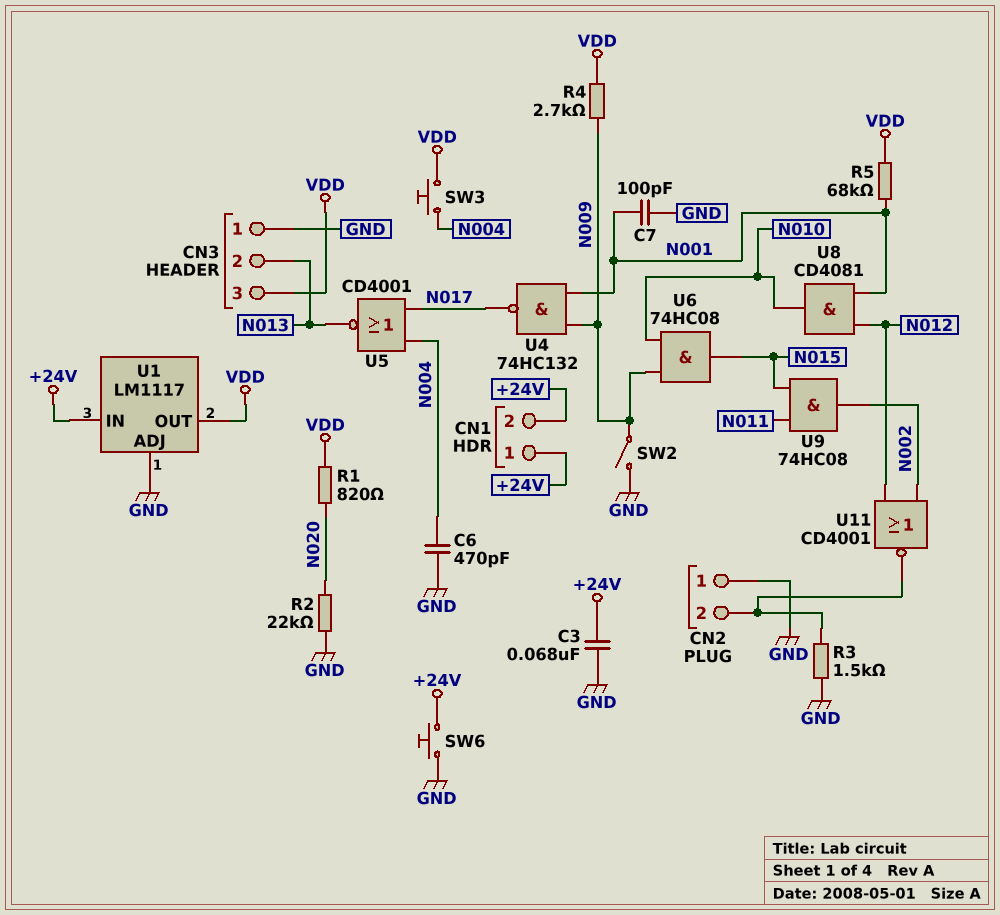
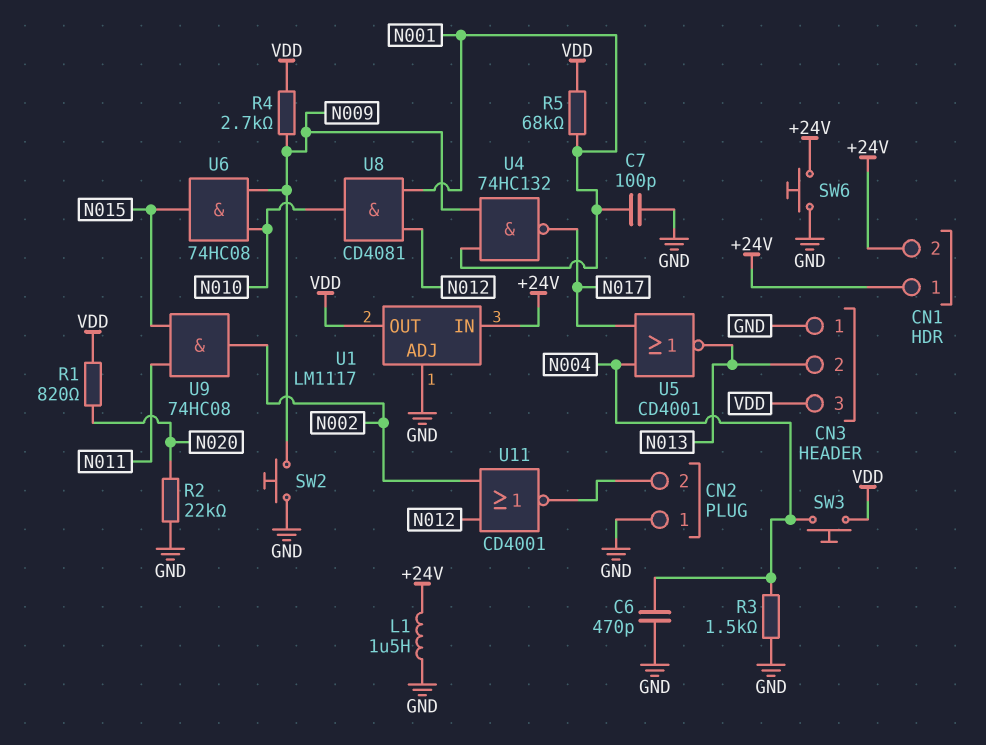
C3: 68nF (+24V, GND) -> none
L1: none -> 1.5uH (+24V, GND)
R3: 1.5k (CN2/2, GND) -> 1.5k (GND, N004)
SW2: switch (GND, N009) -> button (GND, N009)

